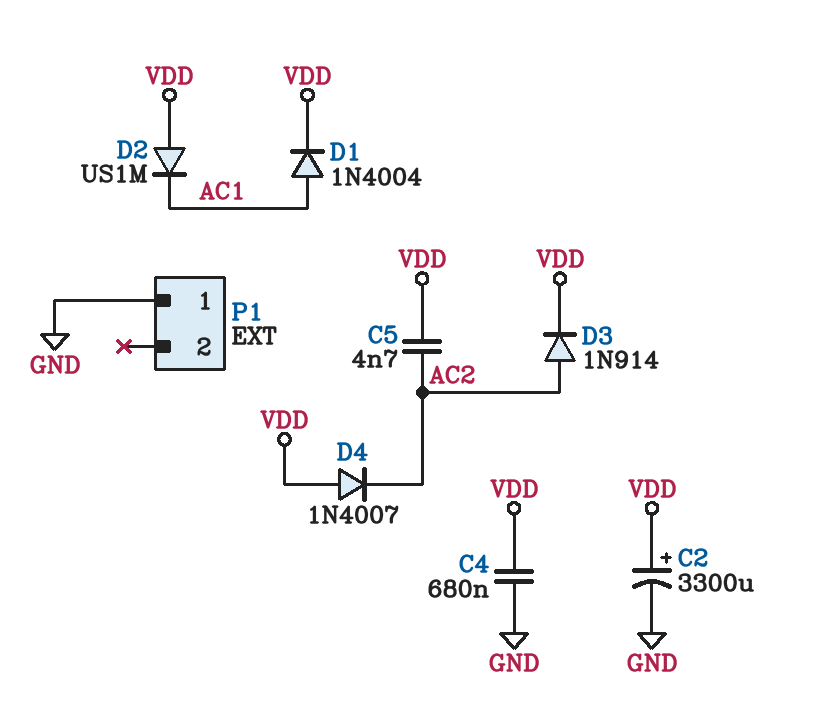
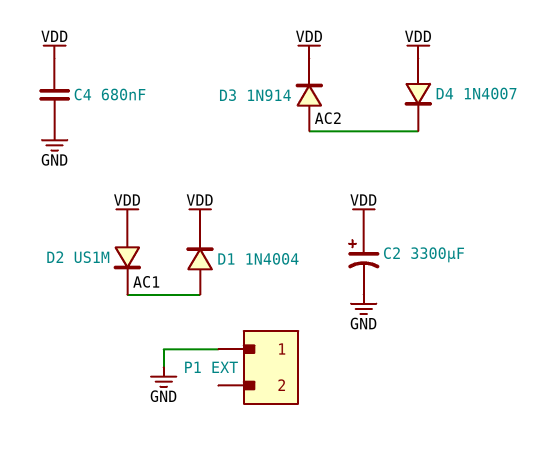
C5: 4.7nF (AC2, VDD) -> none

